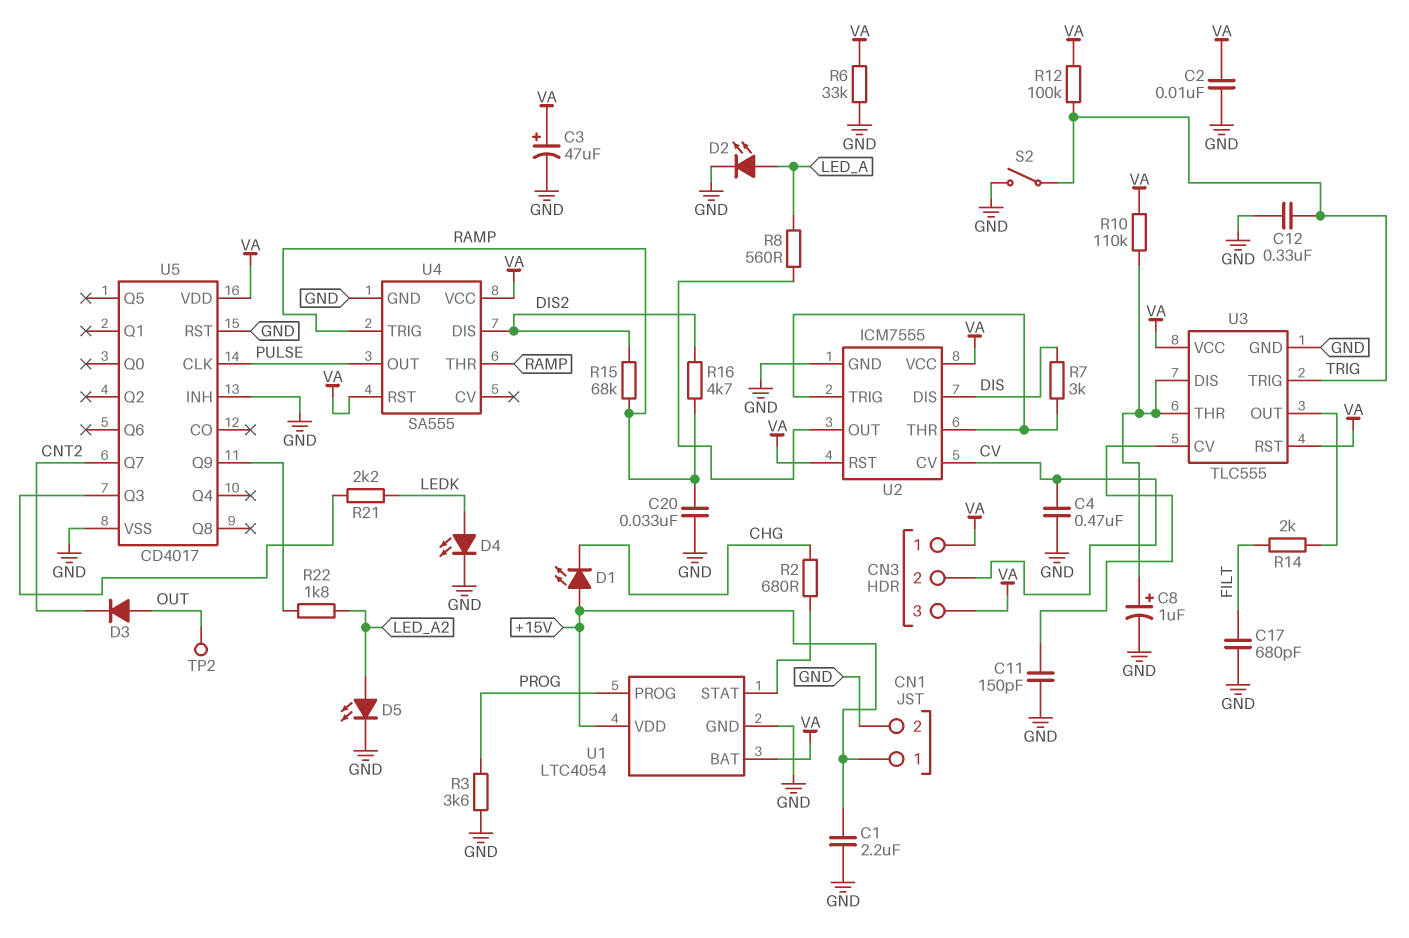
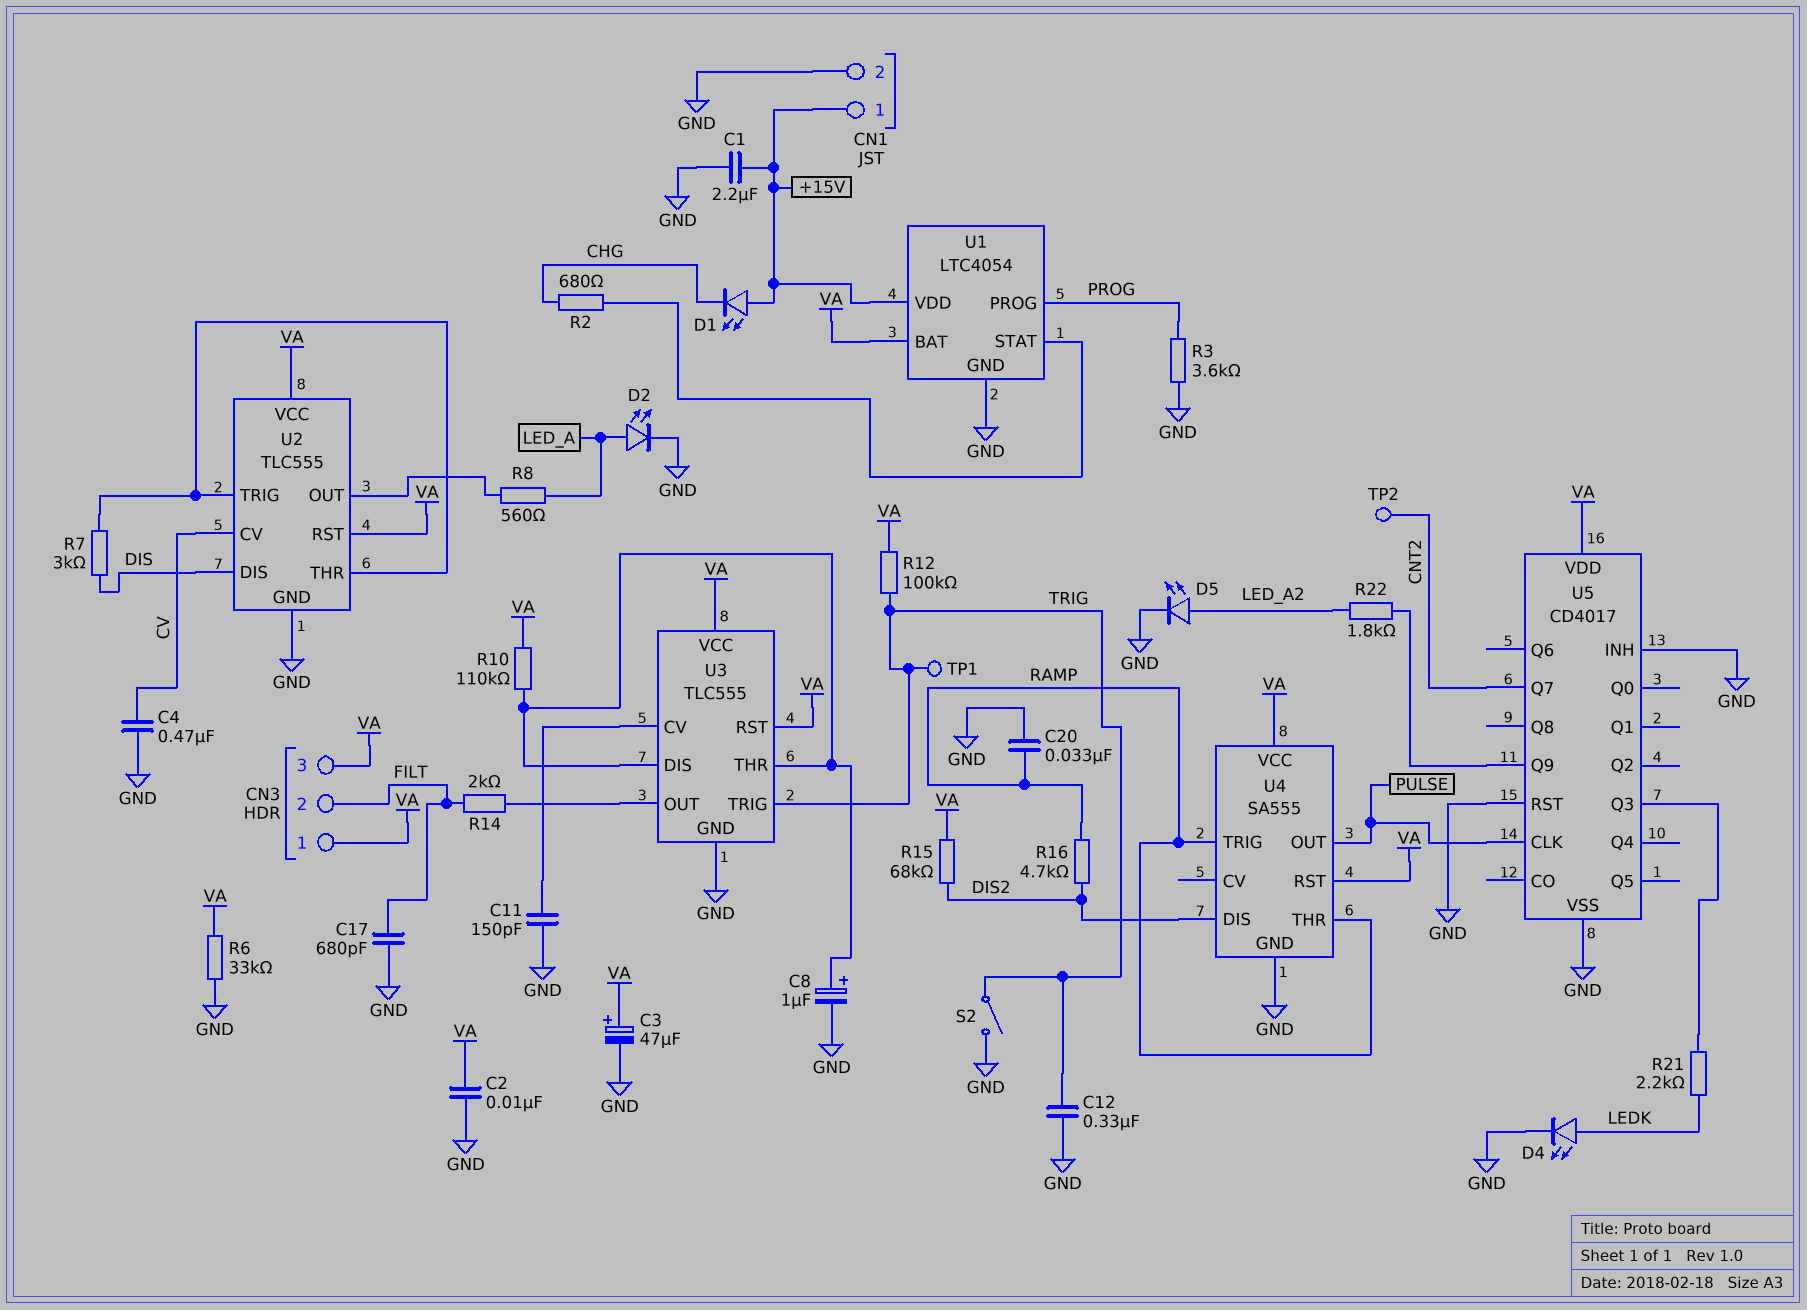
CN3 pin 2: CV -> FILT
D3: diode (A OUT, K CNT2) -> none
R15: 68k (DIS2, RAMP) -> 68k (DIS2, VA)
TP1: none -> test point (TRIG)
TP2: test point (OUT) -> test point (CNT2)
U2: ICM7555 -> TLC555

